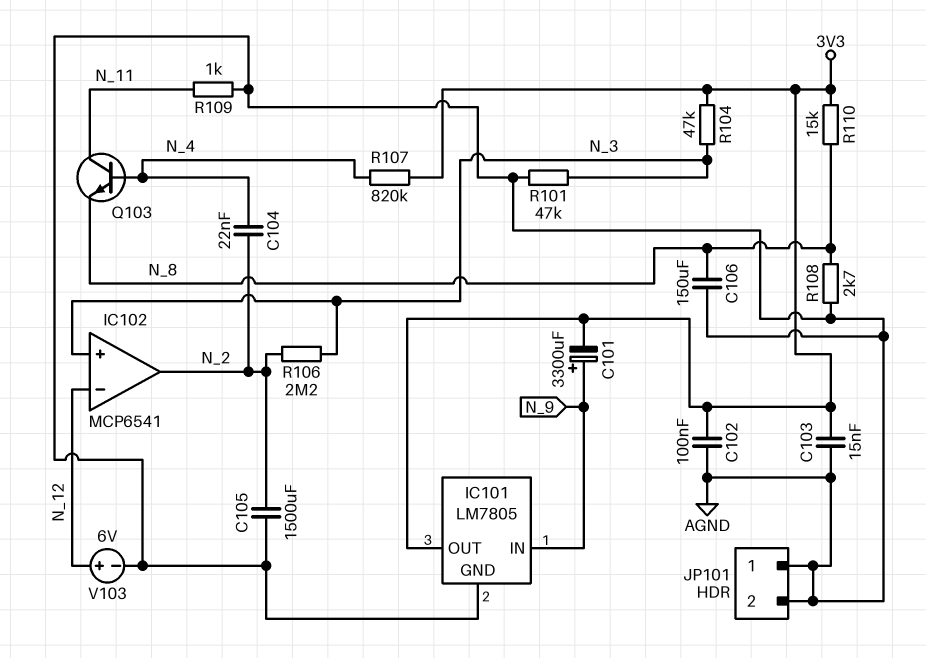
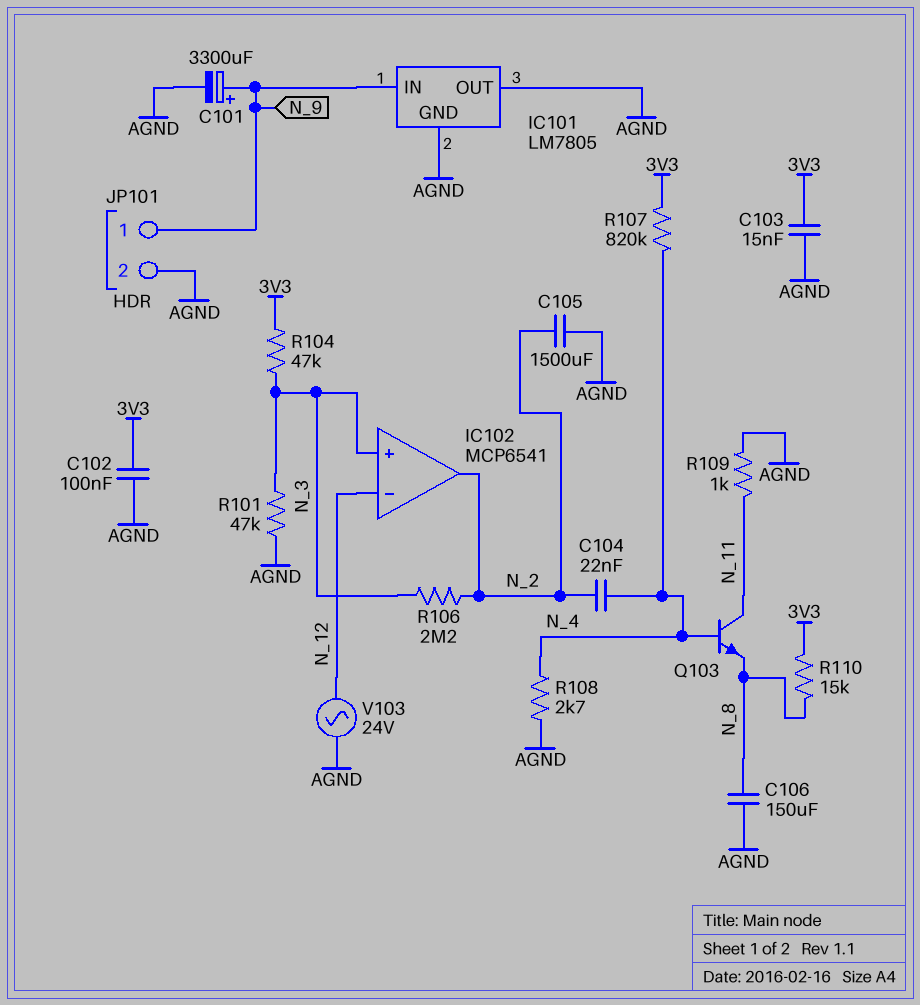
C101: 3300uF (plus N_9, minus 3V3) -> 3300uF (plus N_9, minus AGND)
IC101 pin OUT: 3V3 -> AGND
JP101 pin 1: AGND -> N_9
R108: 2.7k (AGND, N_8) -> 2.7k (AGND, N_4)
V103: 6V (plus N_12, minus AGND) -> AC 24V (AGND, N_12)

